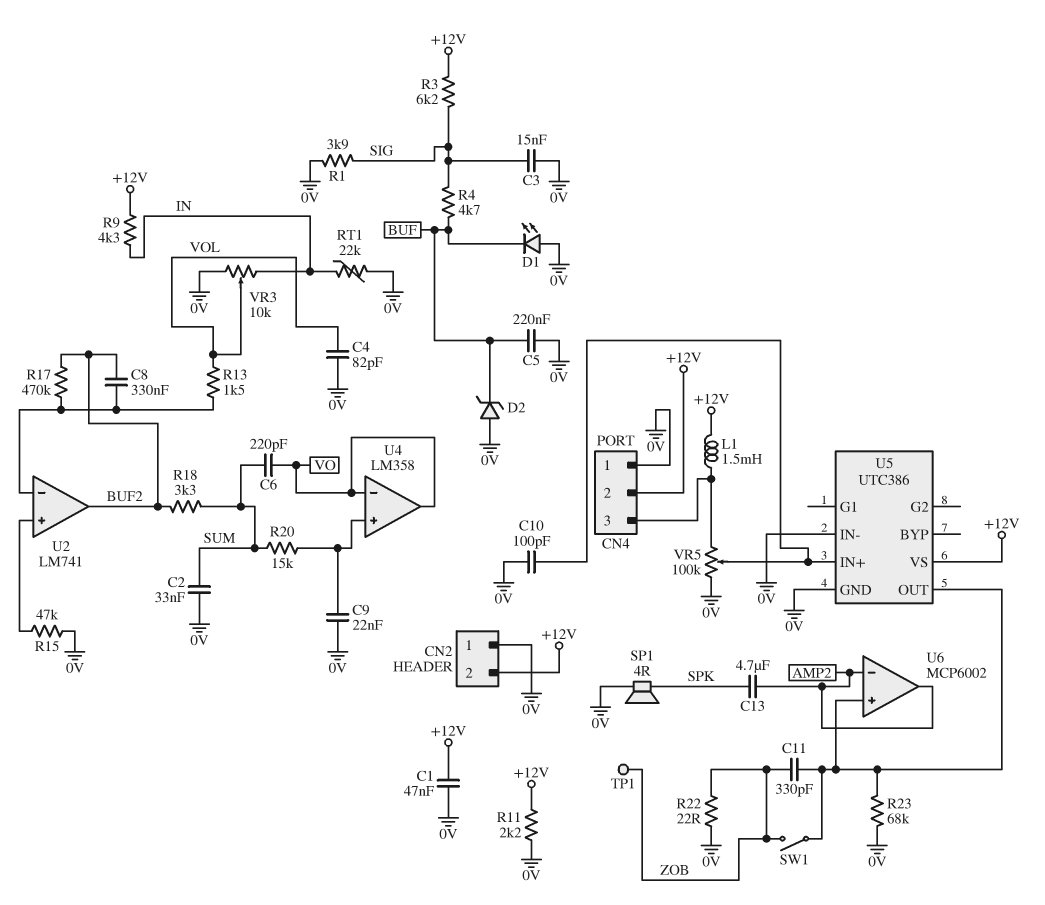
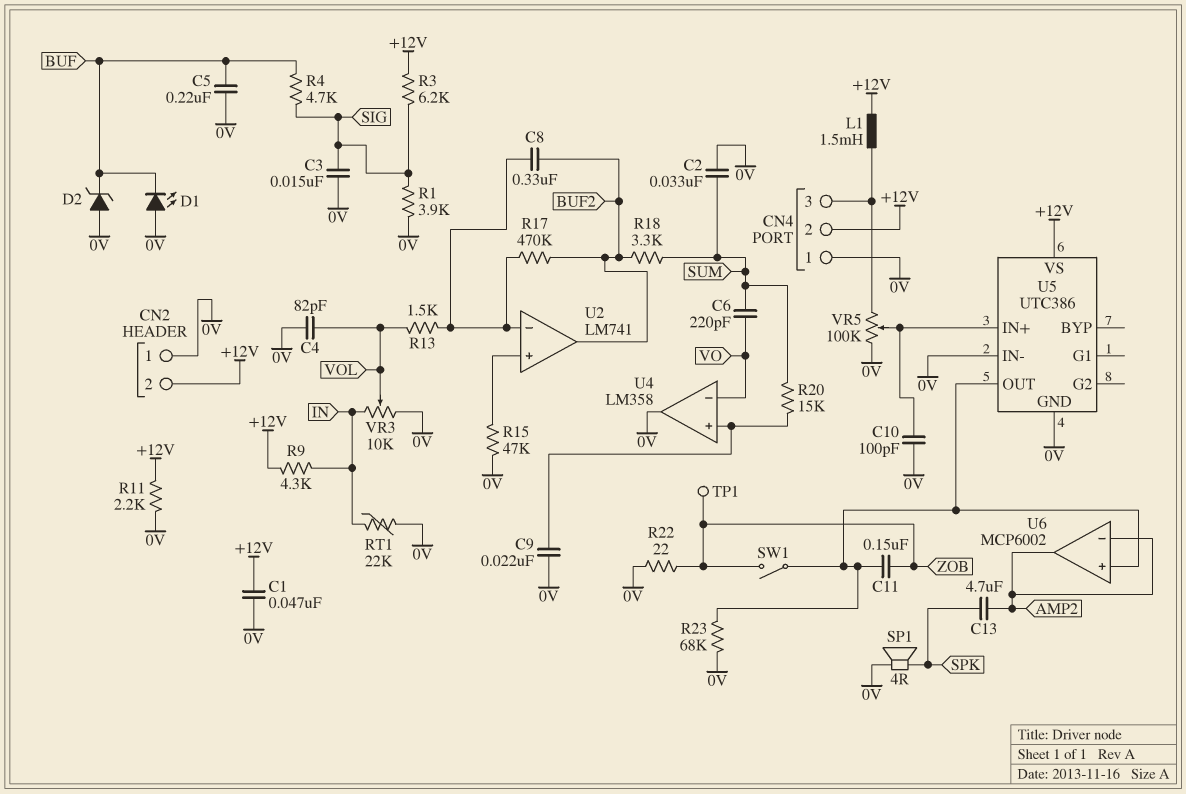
C11: 330pF (U5/OUT, ZOB) -> 150nF (U5/OUT, ZOB)
U4 pin out: VO -> 0V

